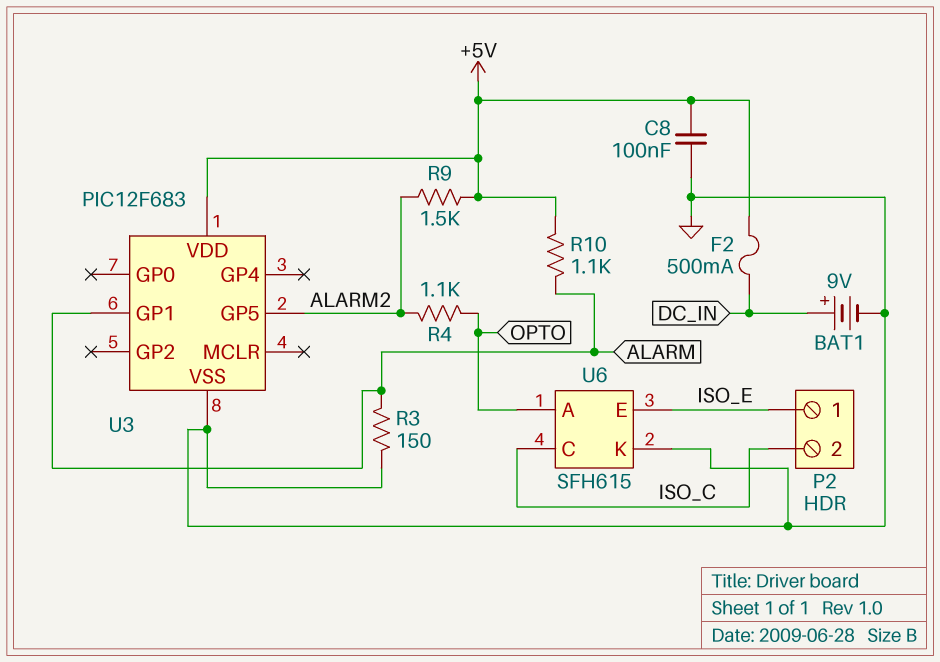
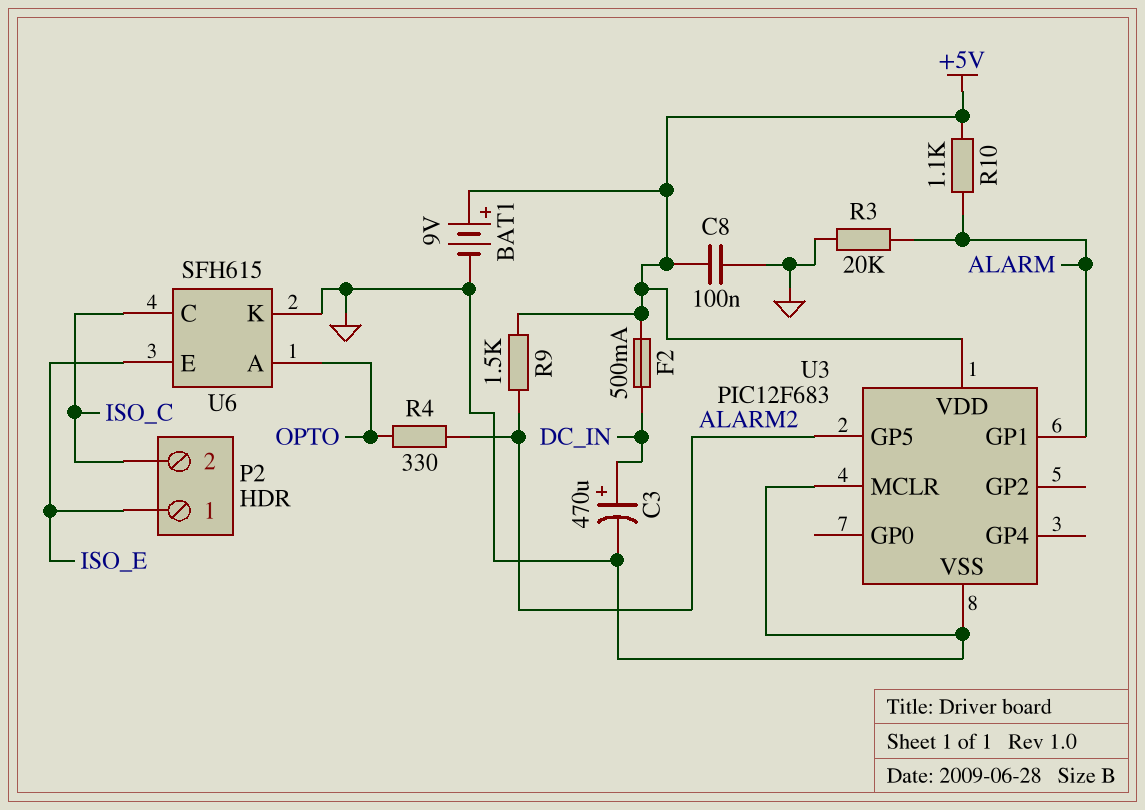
BAT1: 9V (plus DC_IN, minus GND) -> 9V (plus +5V, minus GND)
C3: none -> 470uF (plus DC_IN, minus GND)
R3: 150 (ALARM, GND) -> 20k (ALARM, GND)
R4: 1.1k (ALARM2, OPTO) -> 330 (ALARM2, OPTO)
U3 pin MCLR: none -> GND

